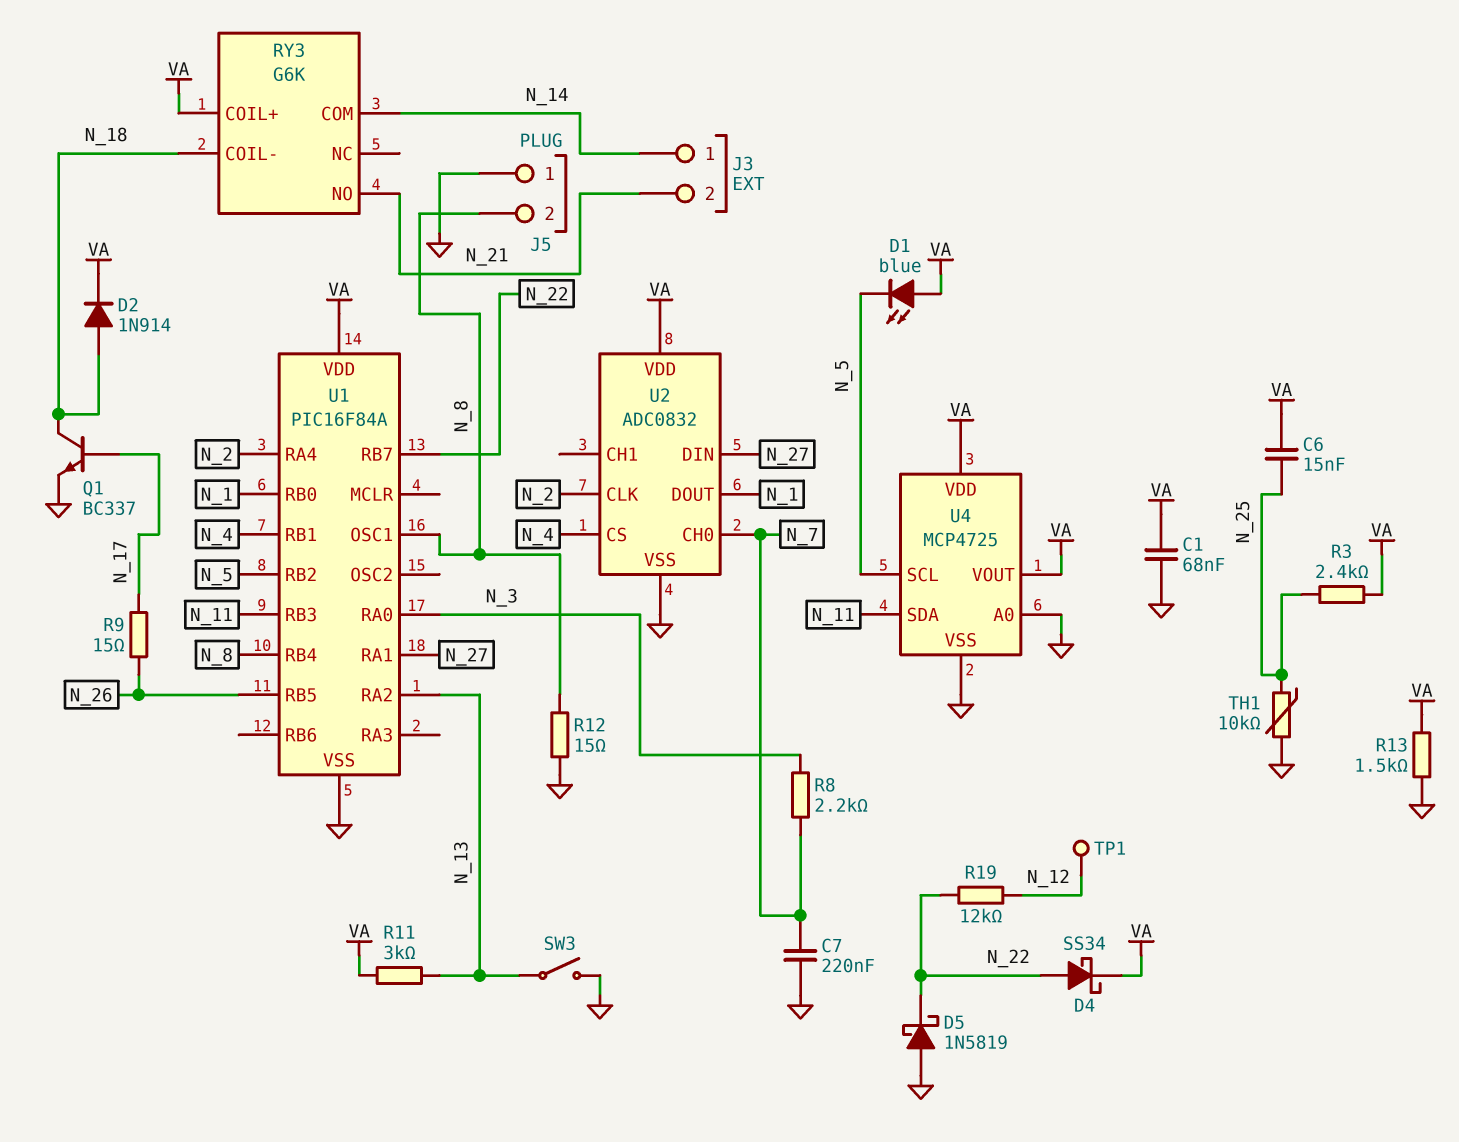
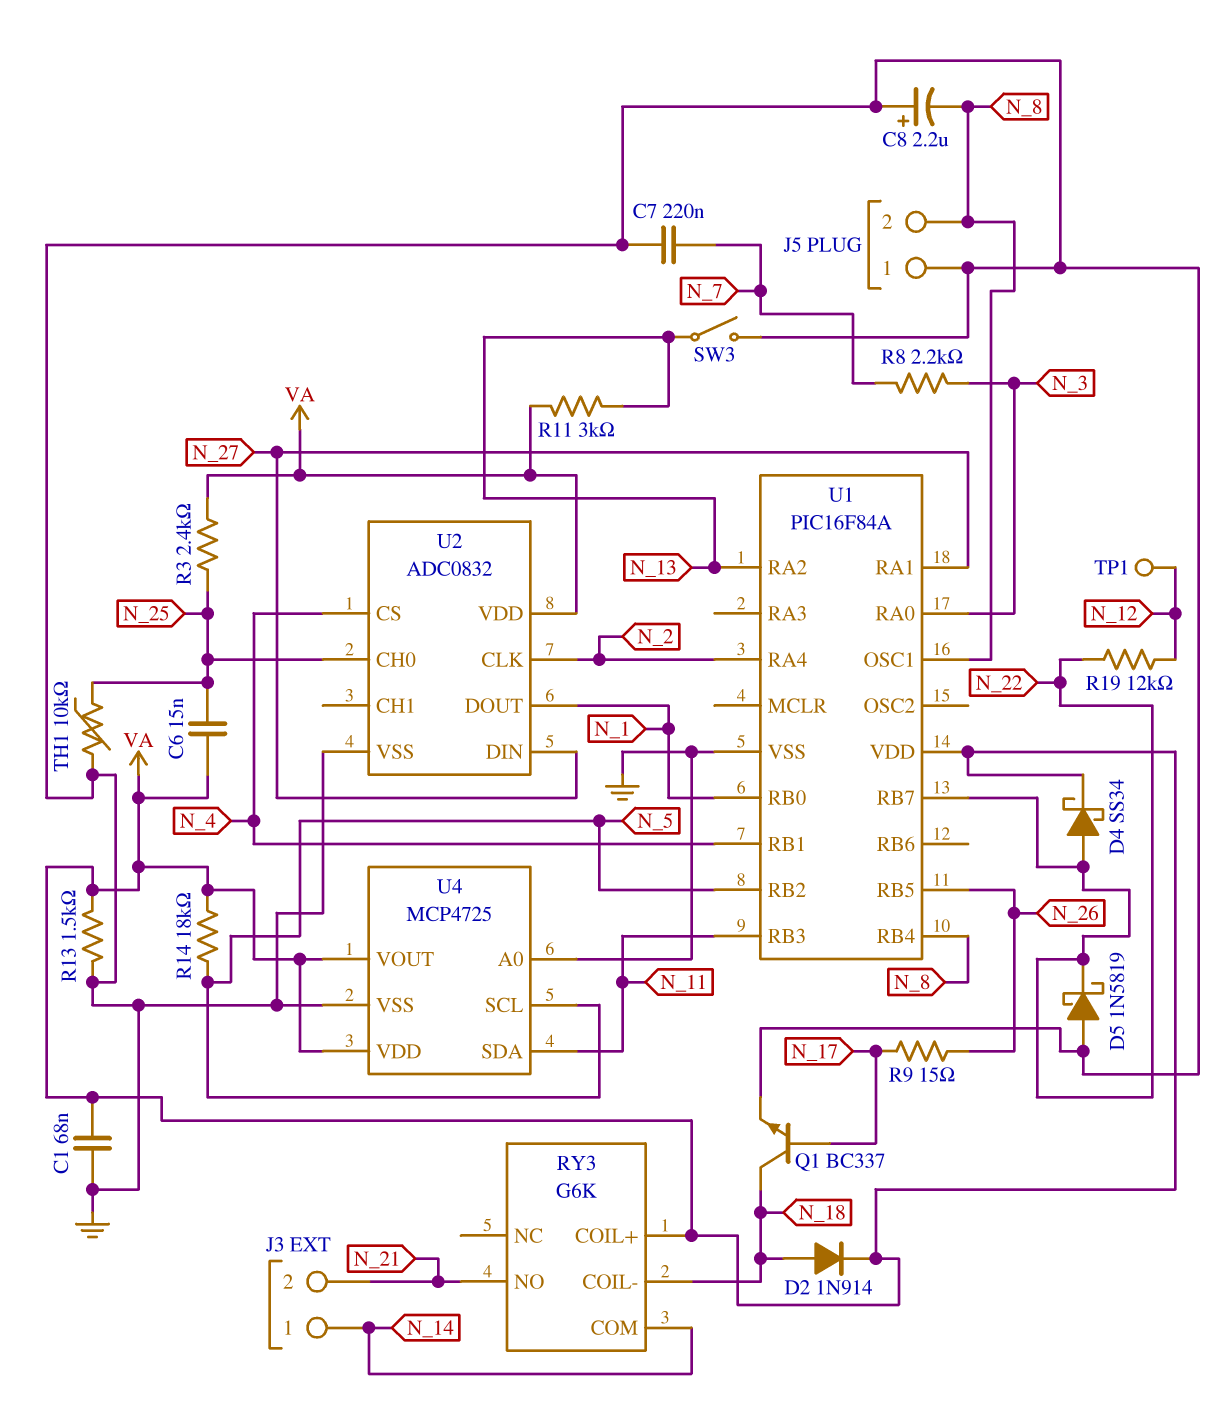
C8: none -> 2.2uF (plus GND, minus N_8)
D1: LED blue (A VA, K N_5) -> none
R12: 15 (GND, N_8) -> none
R14: none -> 18k (N_5, VA)
U2 pin CH0: N_7 -> N_25

